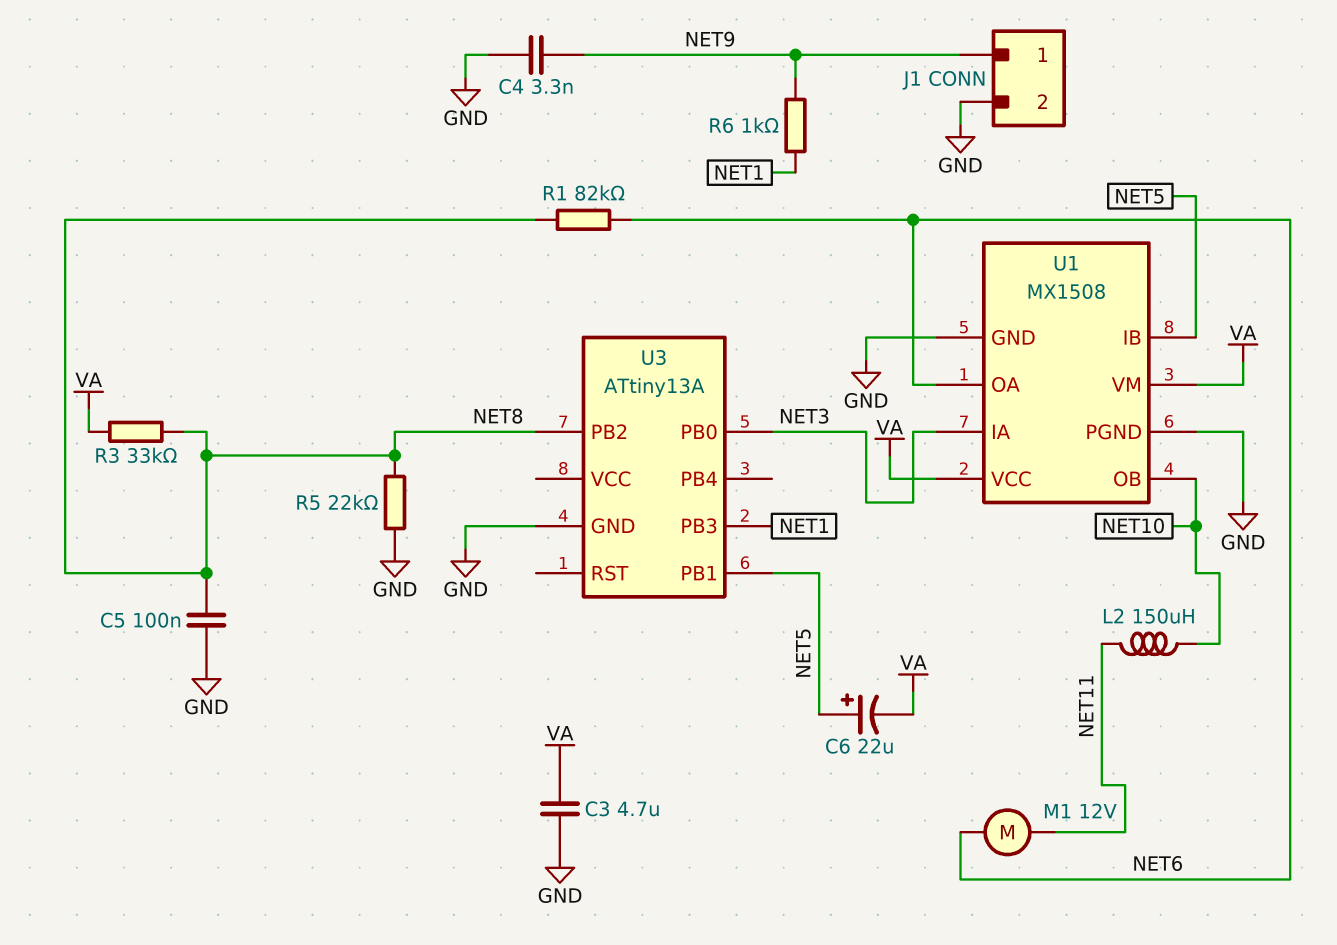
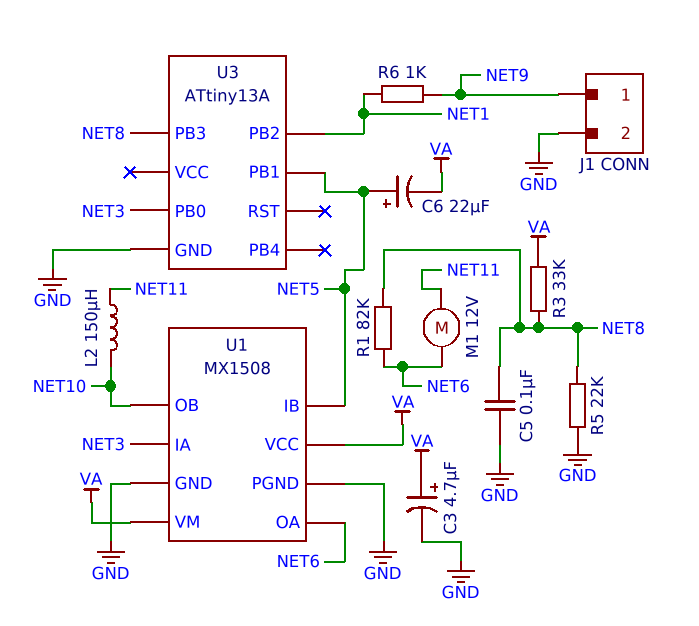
C3: 4.7uF (GND, VA) -> 4.7uF (plus VA, minus GND)
C4: 3.3nF (GND, NET9) -> none
U3 pin PB2: NET8 -> NET1
U3 pin PB3: NET1 -> NET8

